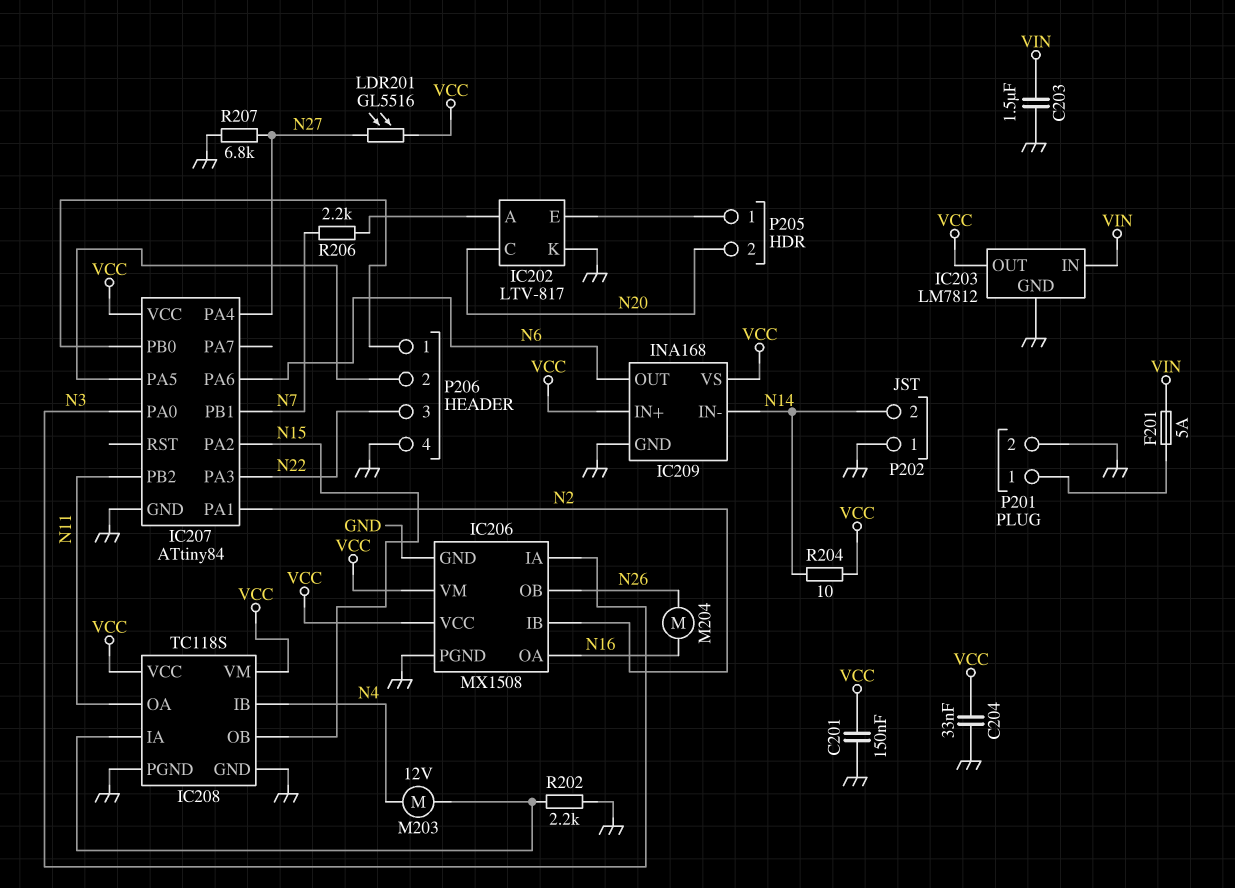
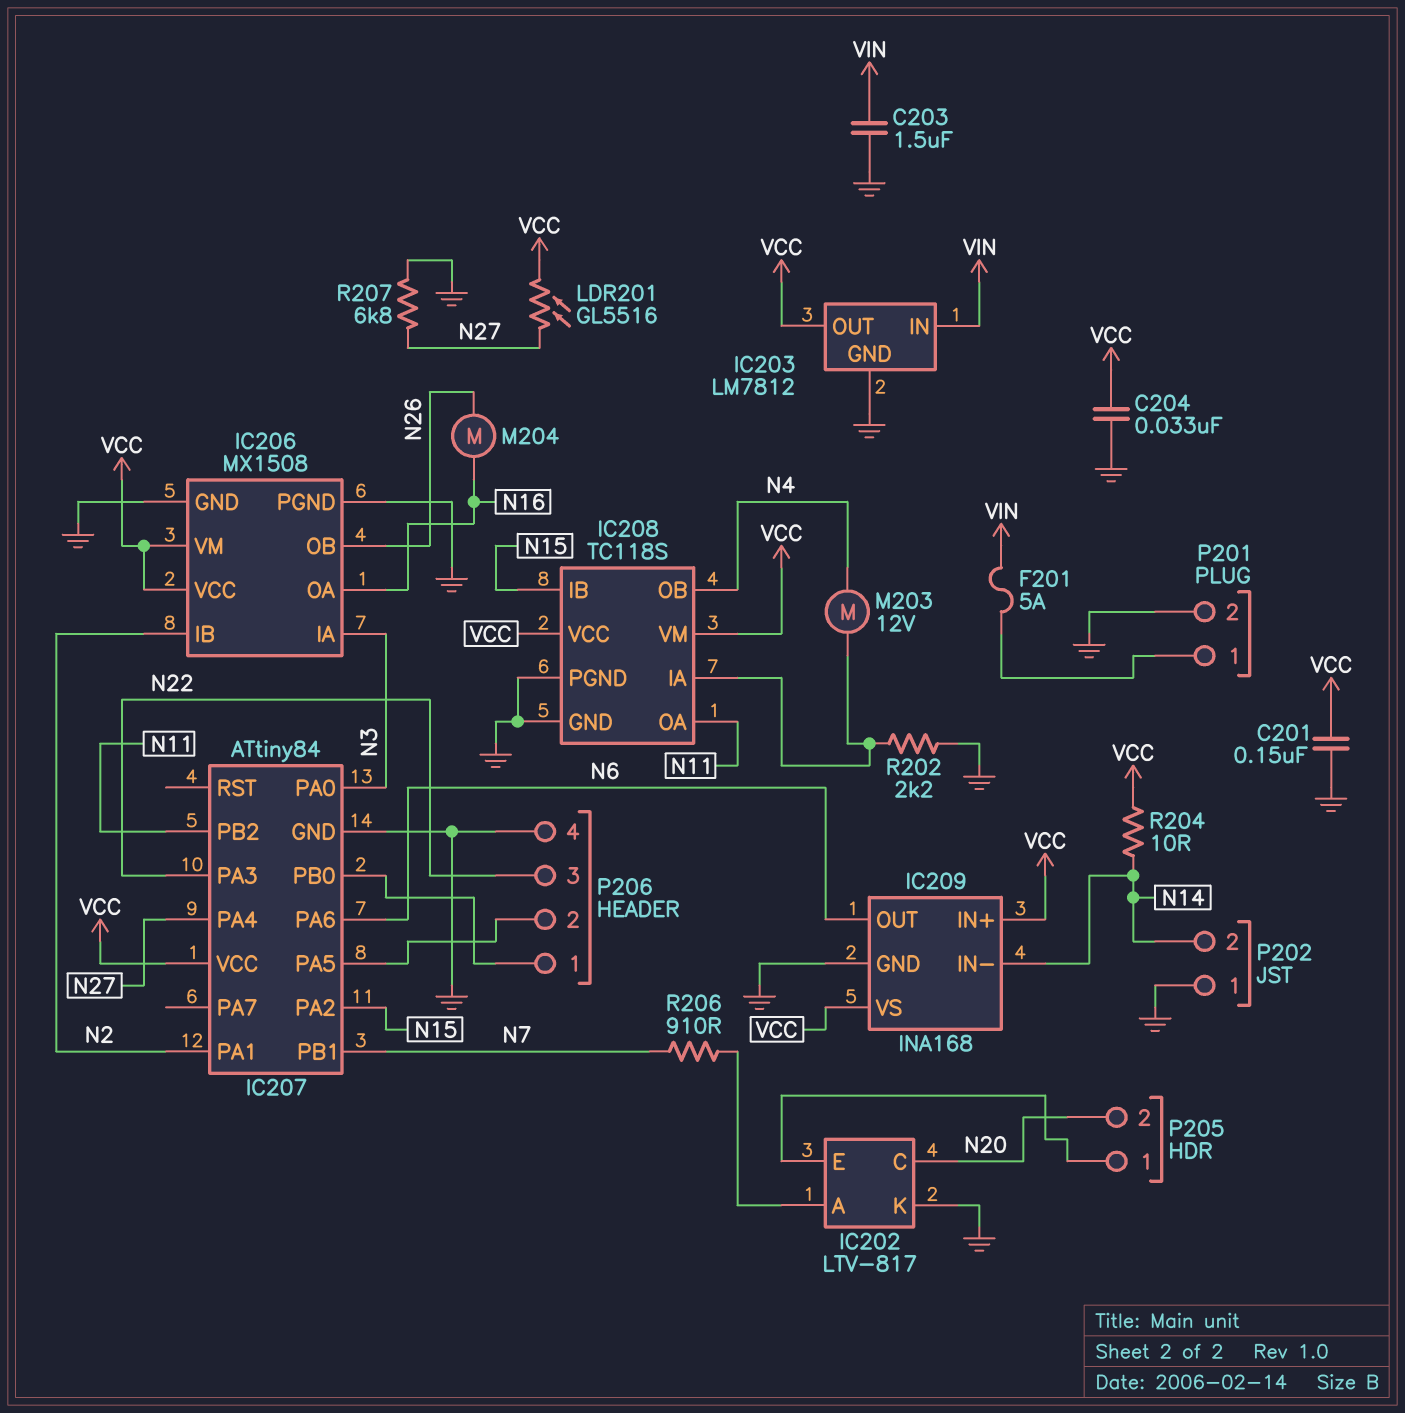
IC208 pin IB: N4 -> N15
IC208 pin OB: N15 -> N4
R206: 2.2k (IC202/A, N7) -> 910 (IC202/A, N7)

